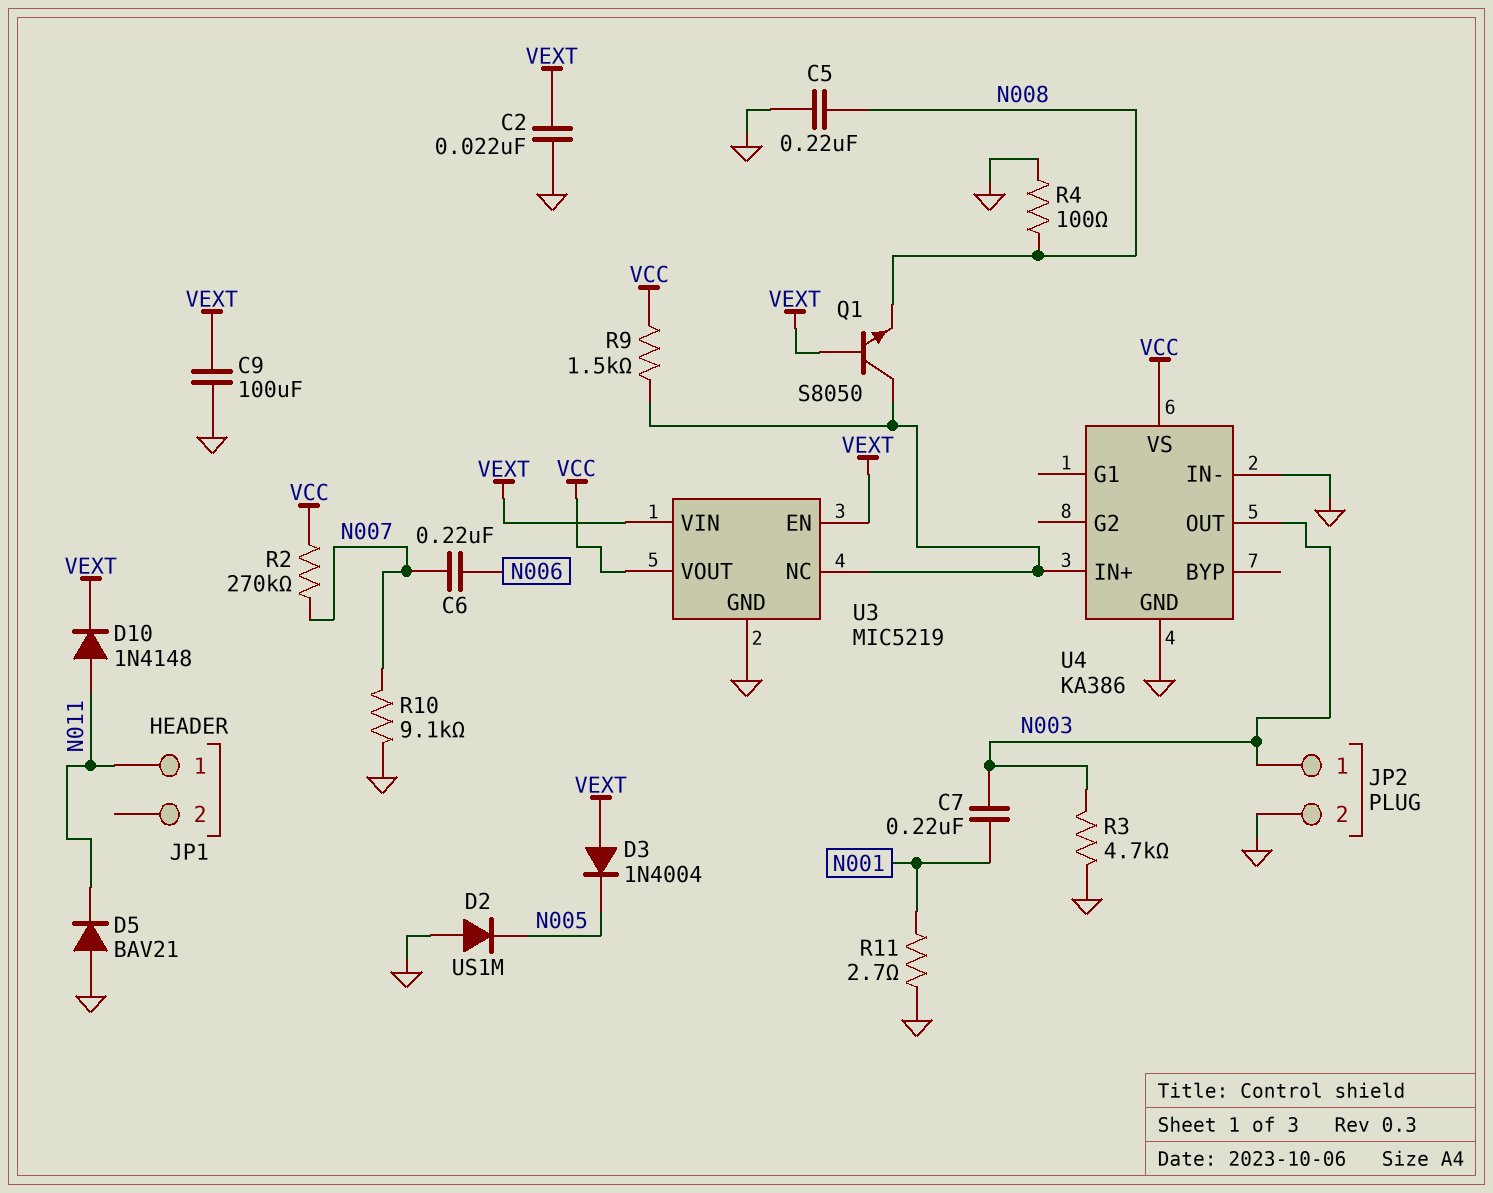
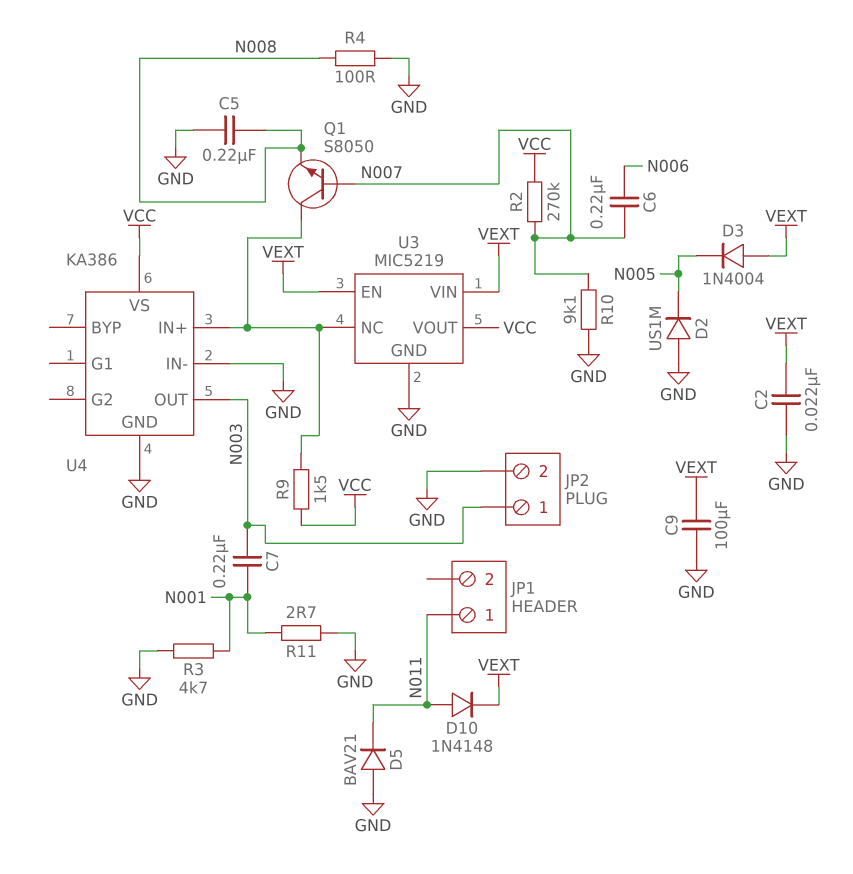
Q1: NPN S8050 (B VEXT, C U3/NC, E N008) -> NPN S8050 (B N007, C U3/NC, E N008)
R3: 4.7k (GND, N003) -> 4.7k (GND, N001)

